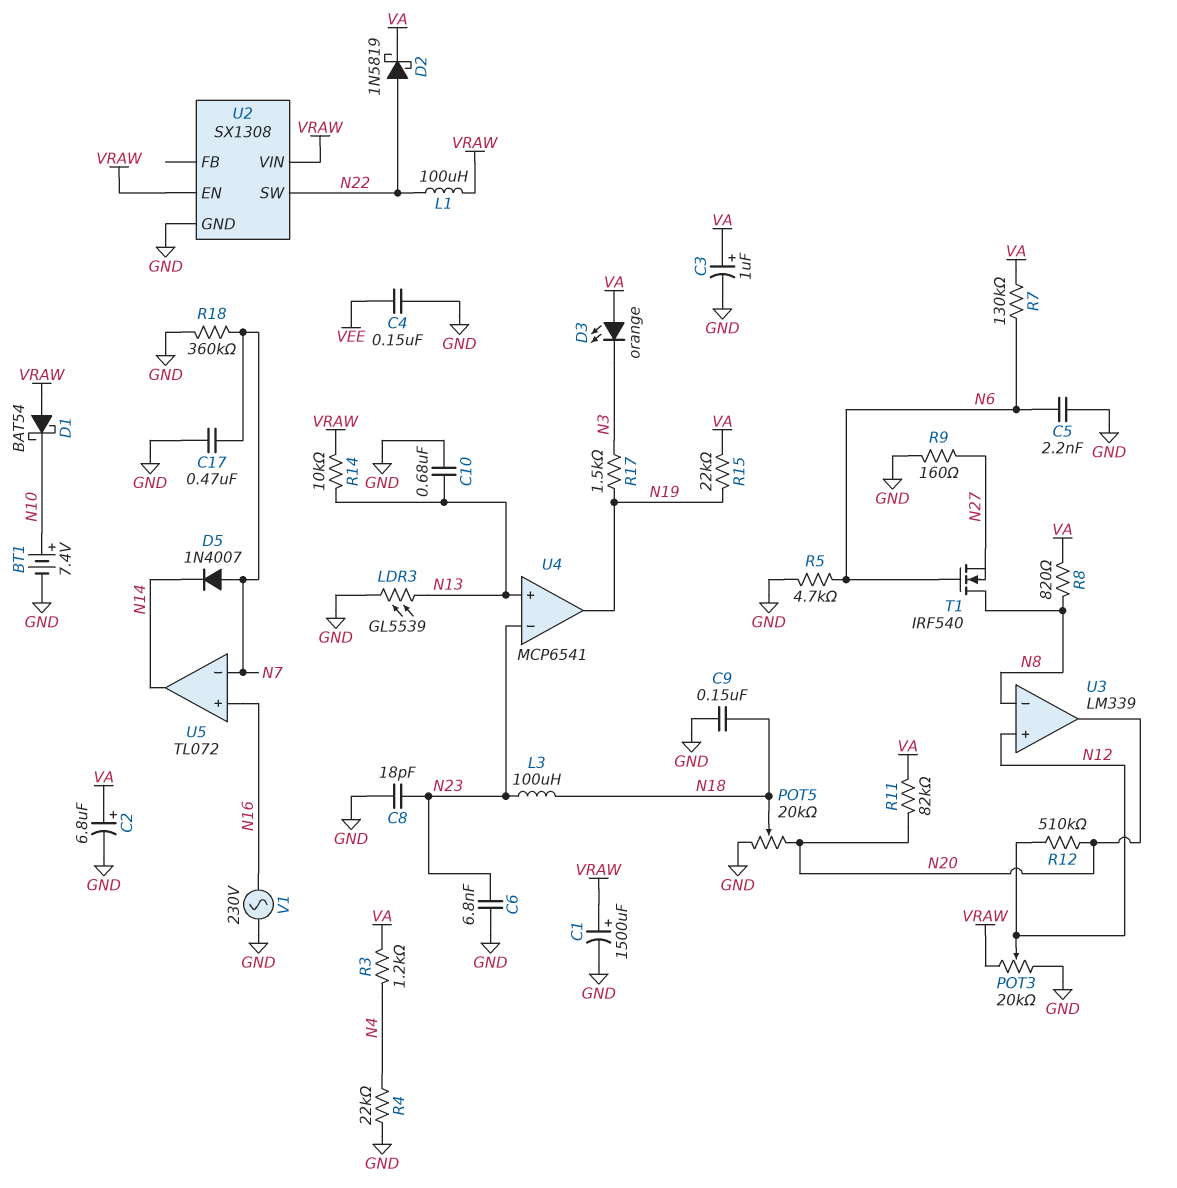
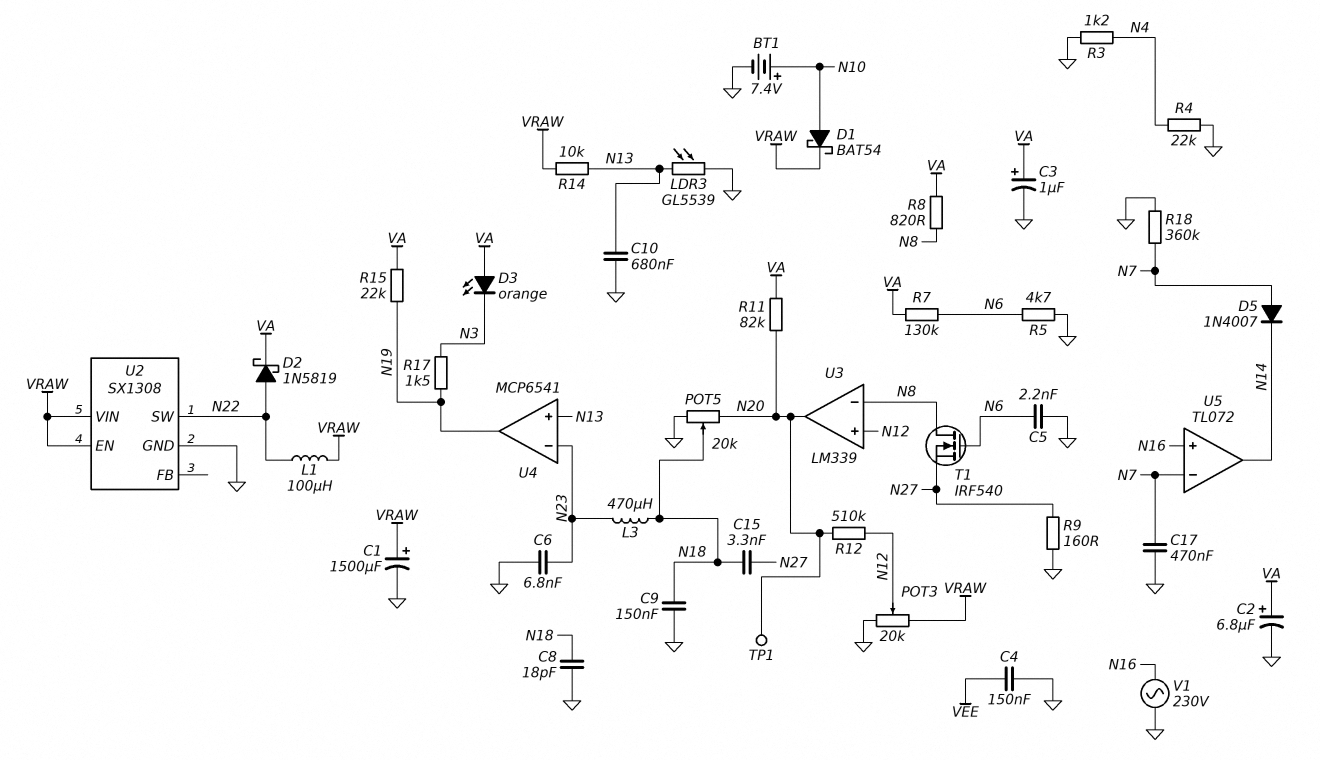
C8: 18pF (GND, N23) -> 18pF (GND, N18)
C15: none -> 3.3nF (N18, N27)
D1: schottky BAT54 (A VRAW, K N10) -> schottky BAT54 (A N10, K VRAW)
L3: 100uH (N18, N23) -> 470uH (N18, N23)
R3: 1.2k (N4, VA) -> 1.2k (GND, N4)
TP1: none -> test point (N20)

